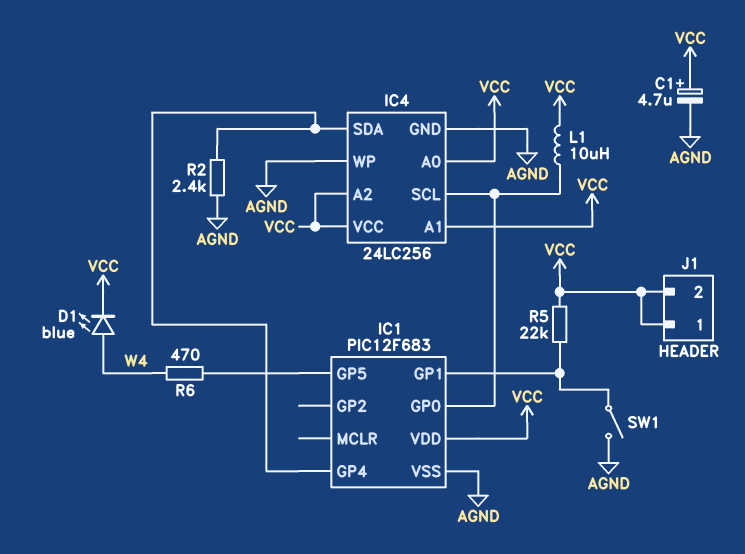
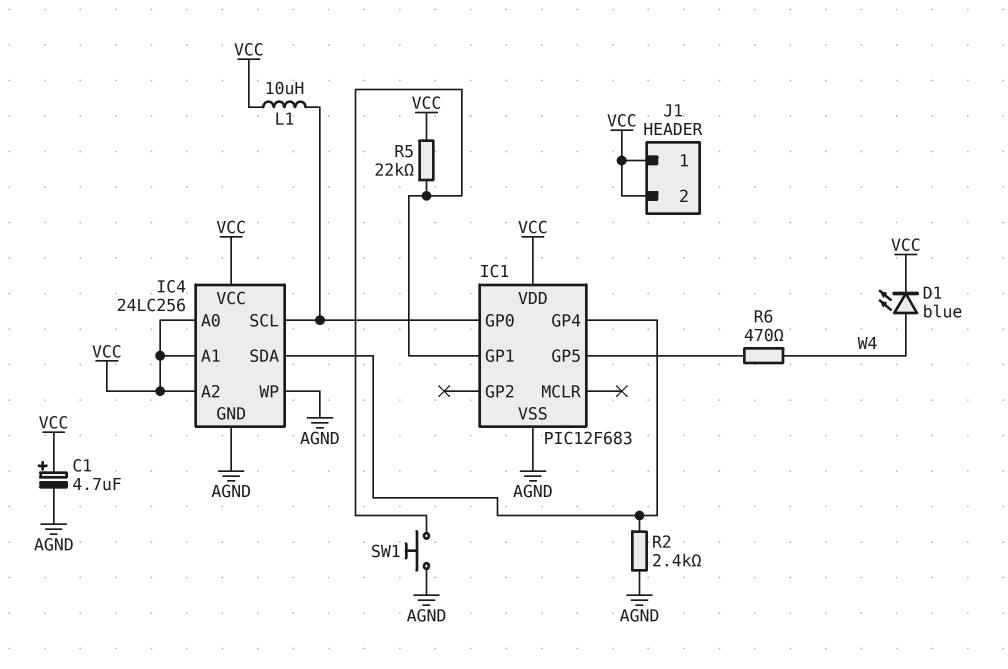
SW1: switch (AGND, IC1/GP1) -> button (AGND, IC1/GP1)

